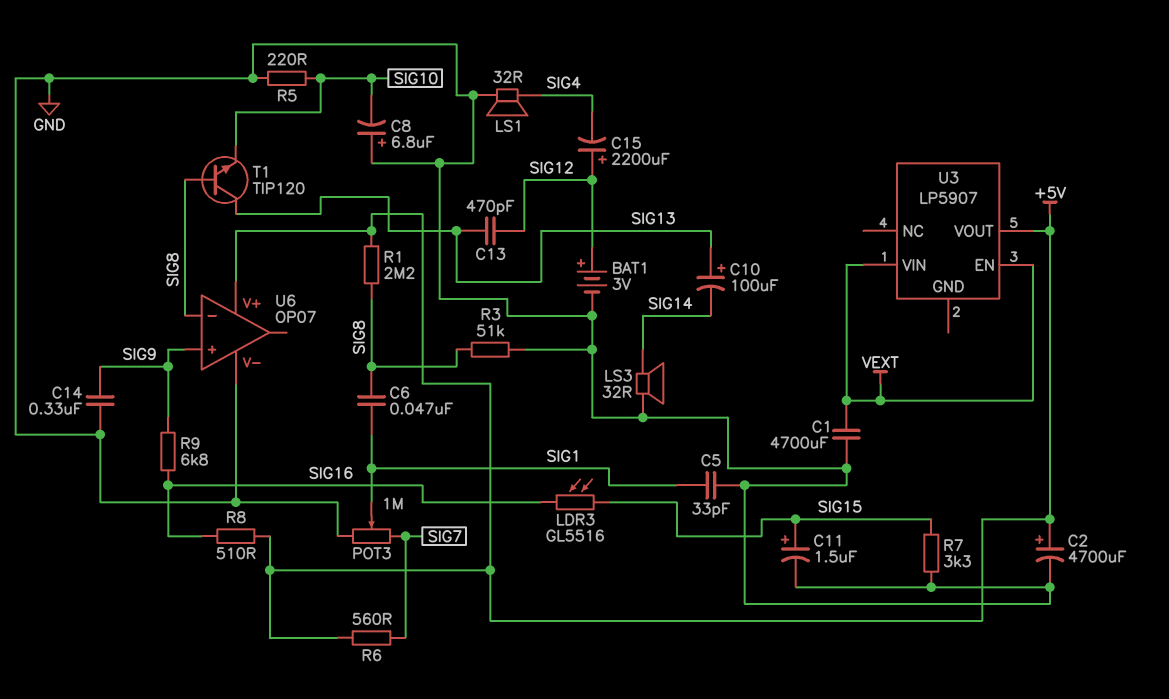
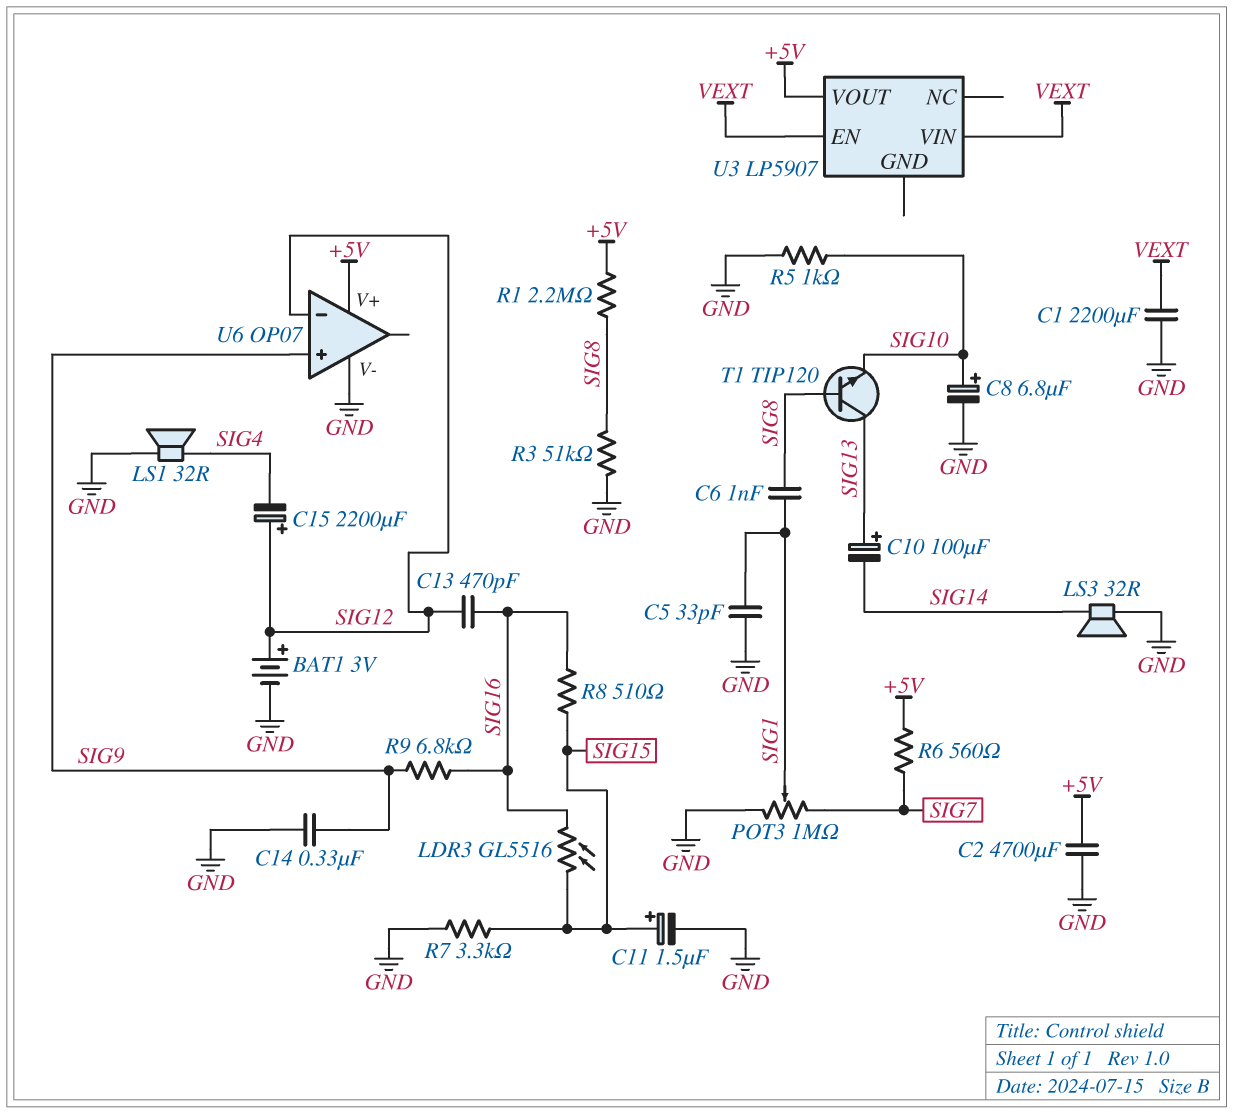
C1: 4700uF (GND, VEXT) -> 2200uF (GND, VEXT)
C2: 4700uF (plus +5V, minus GND) -> 4700uF (+5V, GND)
C6: 47nF (SIG1, SIG8) -> 1nF (SIG1, SIG8)
C8: 6.8uF (plus GND, minus SIG10) -> 6.8uF (plus SIG10, minus GND)
C13: 470pF (SIG12, SIG13) -> 470pF (SIG12, SIG16)
R5: 220 (GND, SIG10) -> 1k (GND, SIG10)
R8: 510 (+5V, SIG16) -> 510 (SIG15, SIG16)
U6 pin in-: SIG8 -> SIG12

